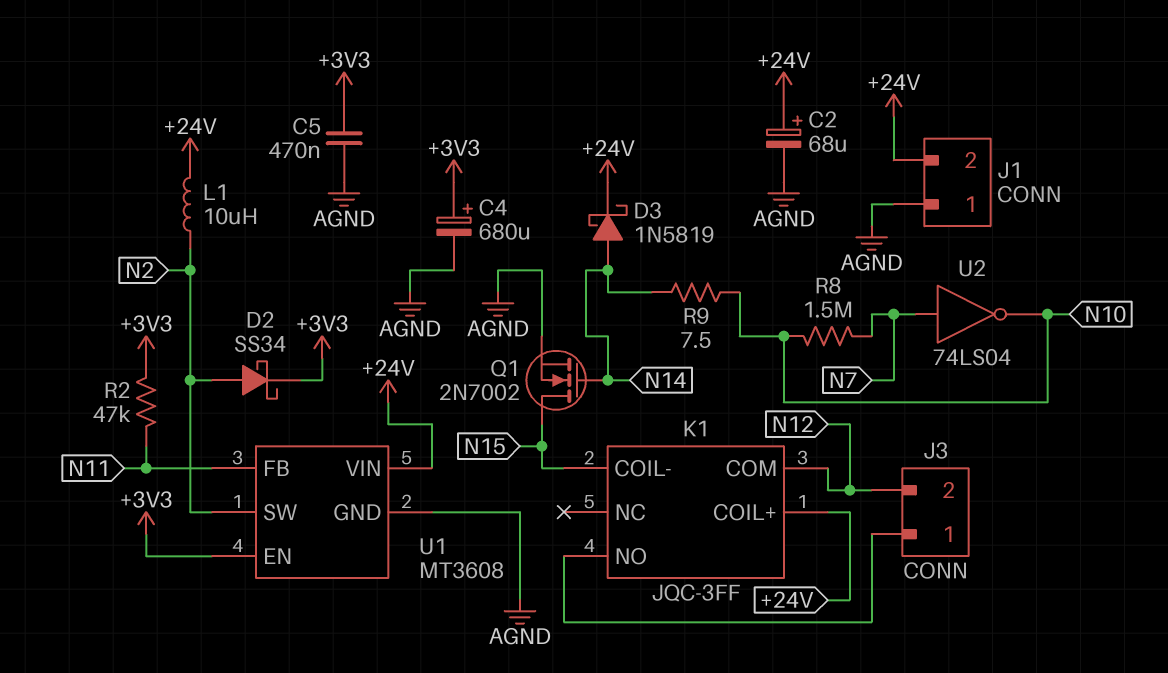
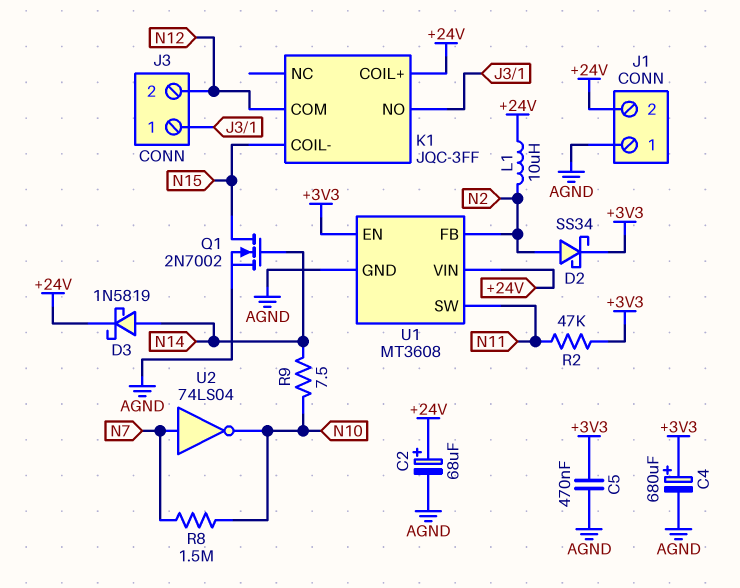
U1 pin FB: N11 -> N2
U1 pin SW: N2 -> N11

